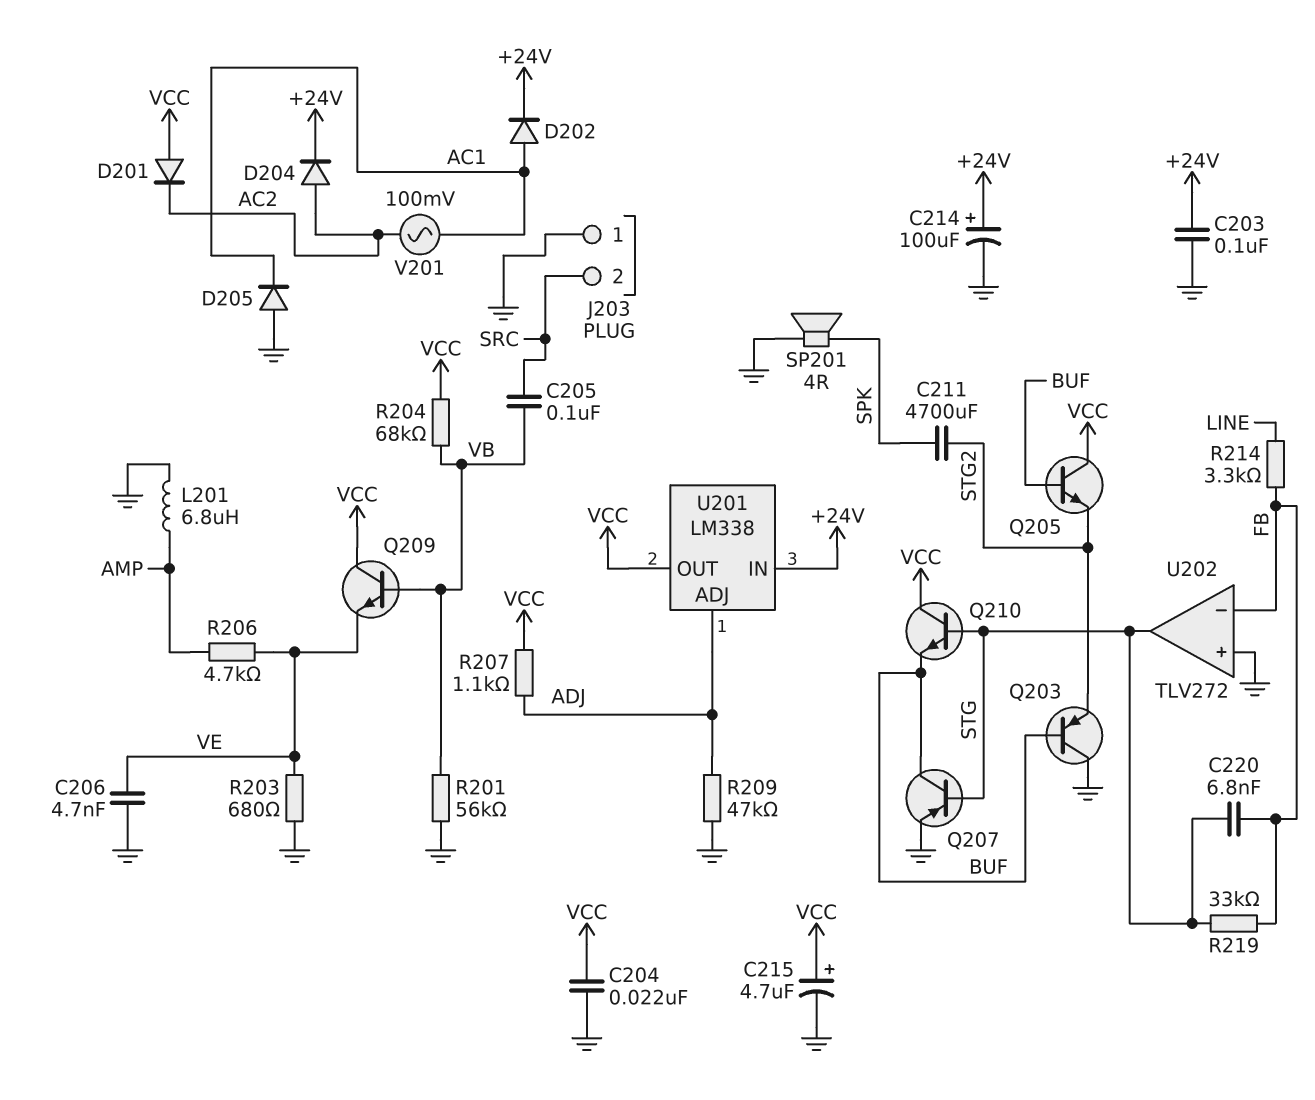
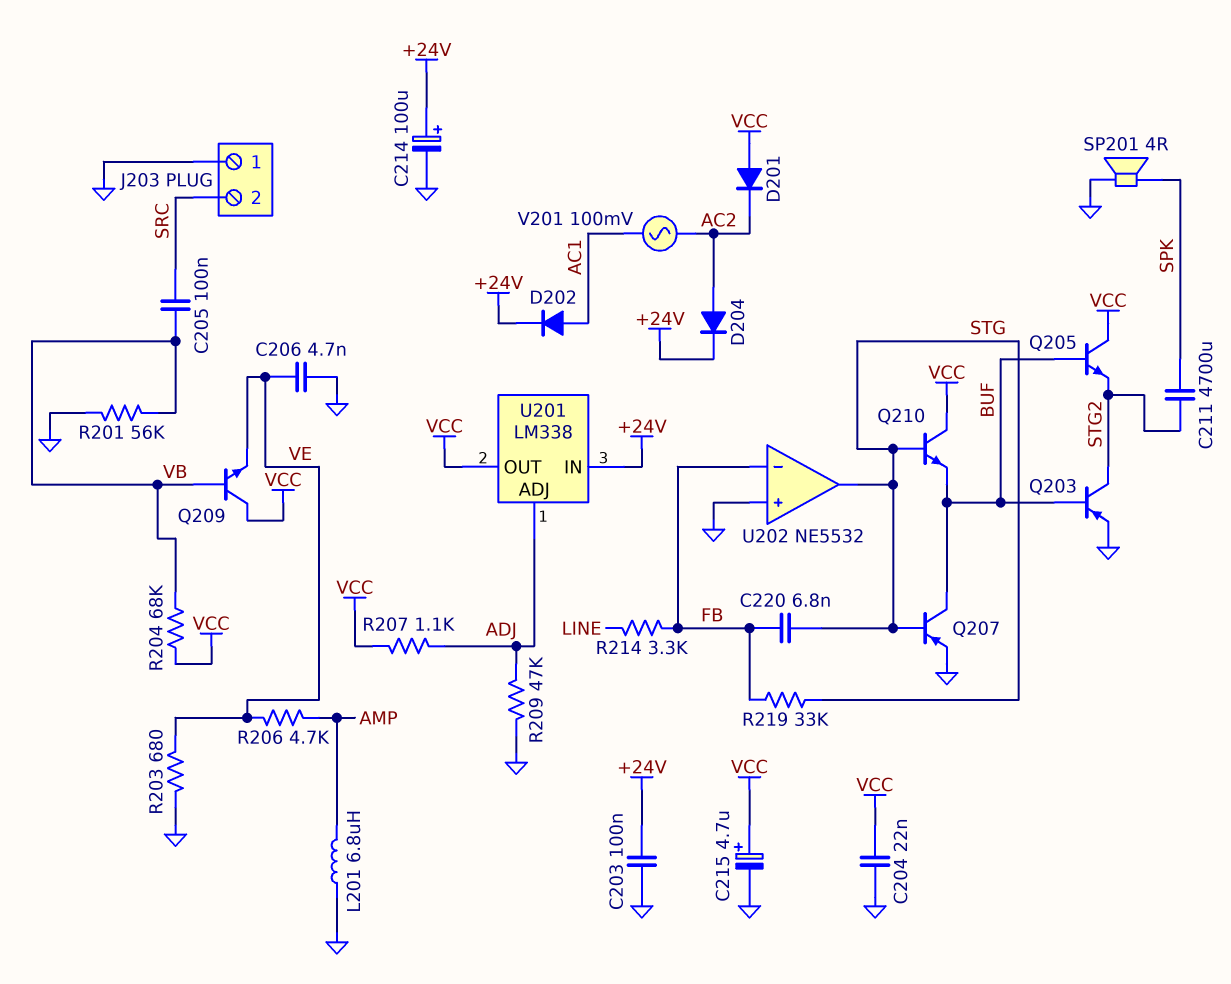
D205: diode (A GND, K AC1) -> none
Q203: PNP (B BUF, C GND, E STG2) -> PNP (B BUF, C STG2, E GND)
U202: TLV272 -> NE5532

